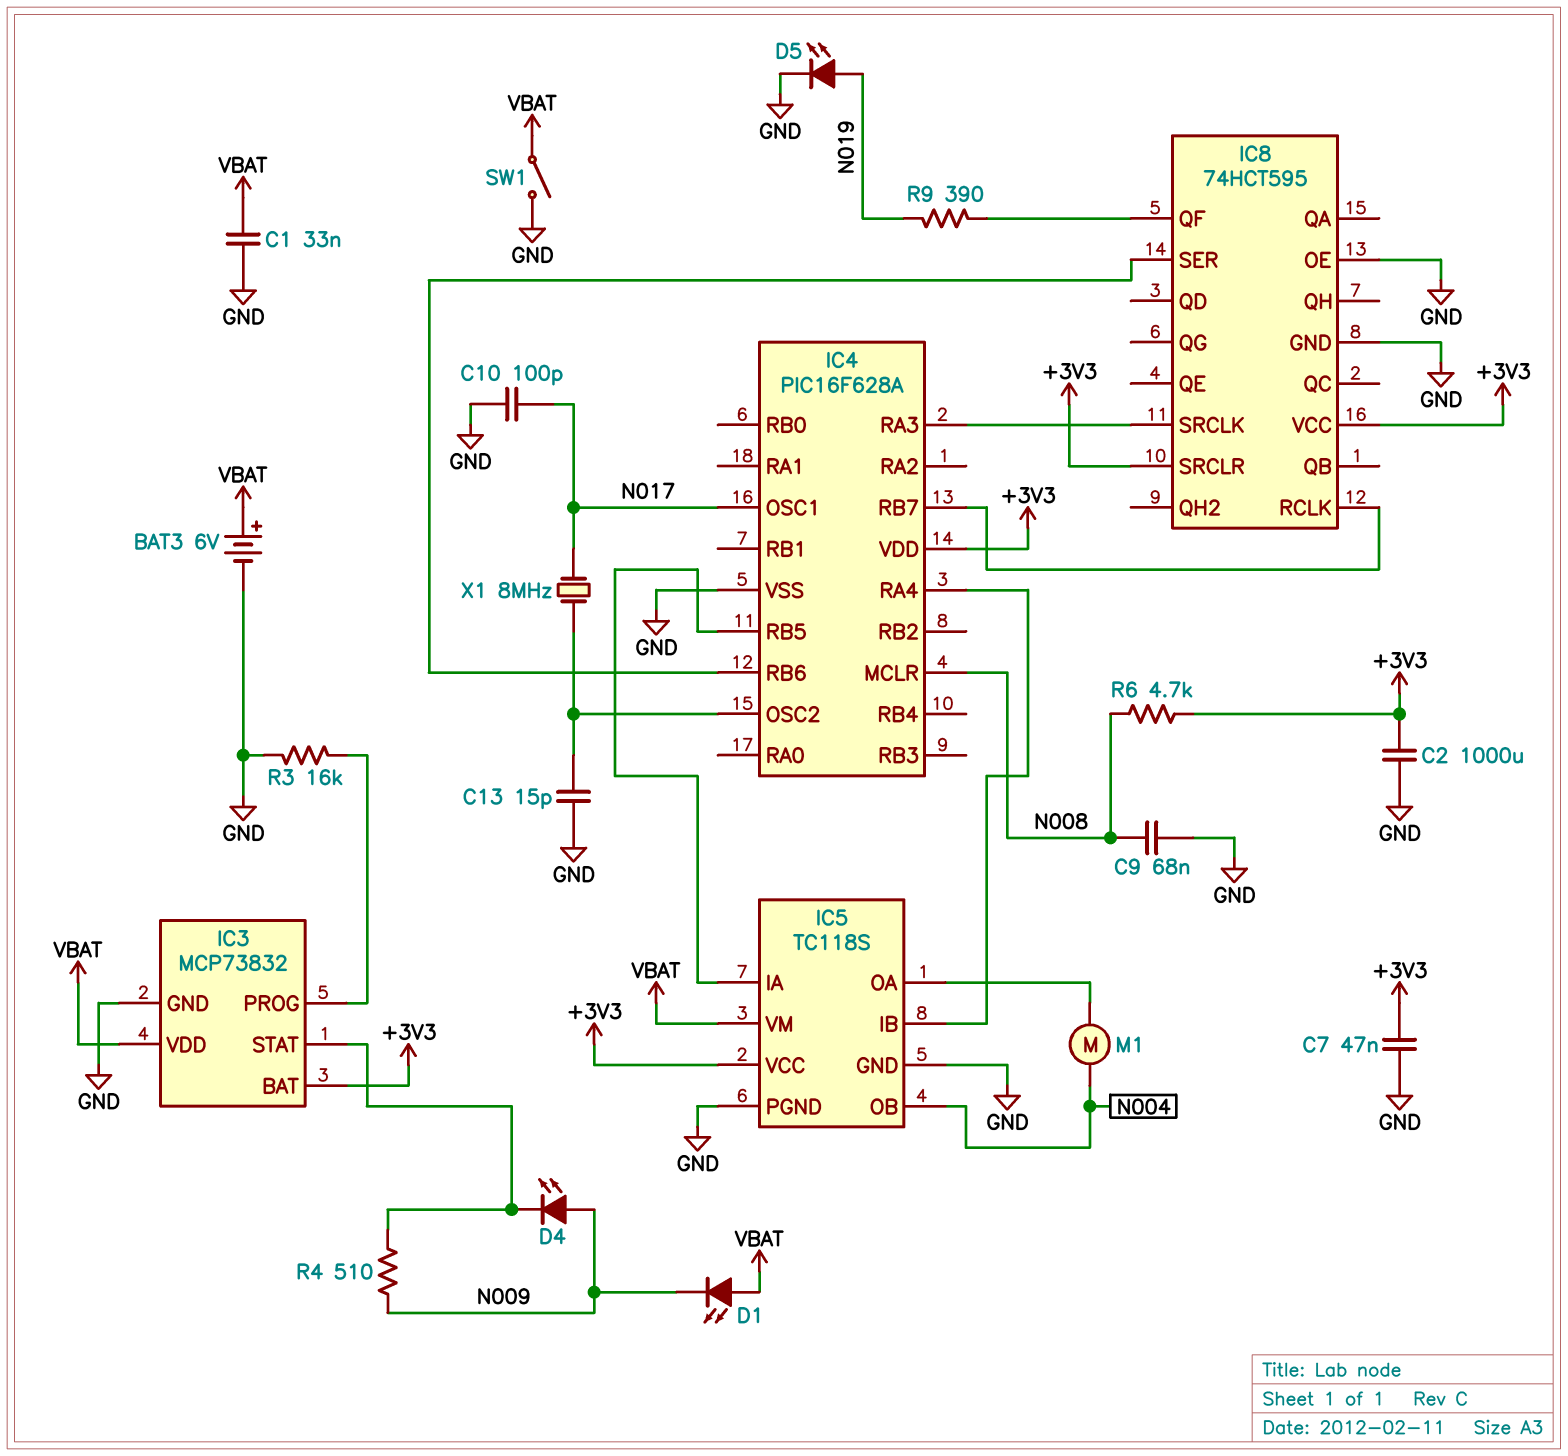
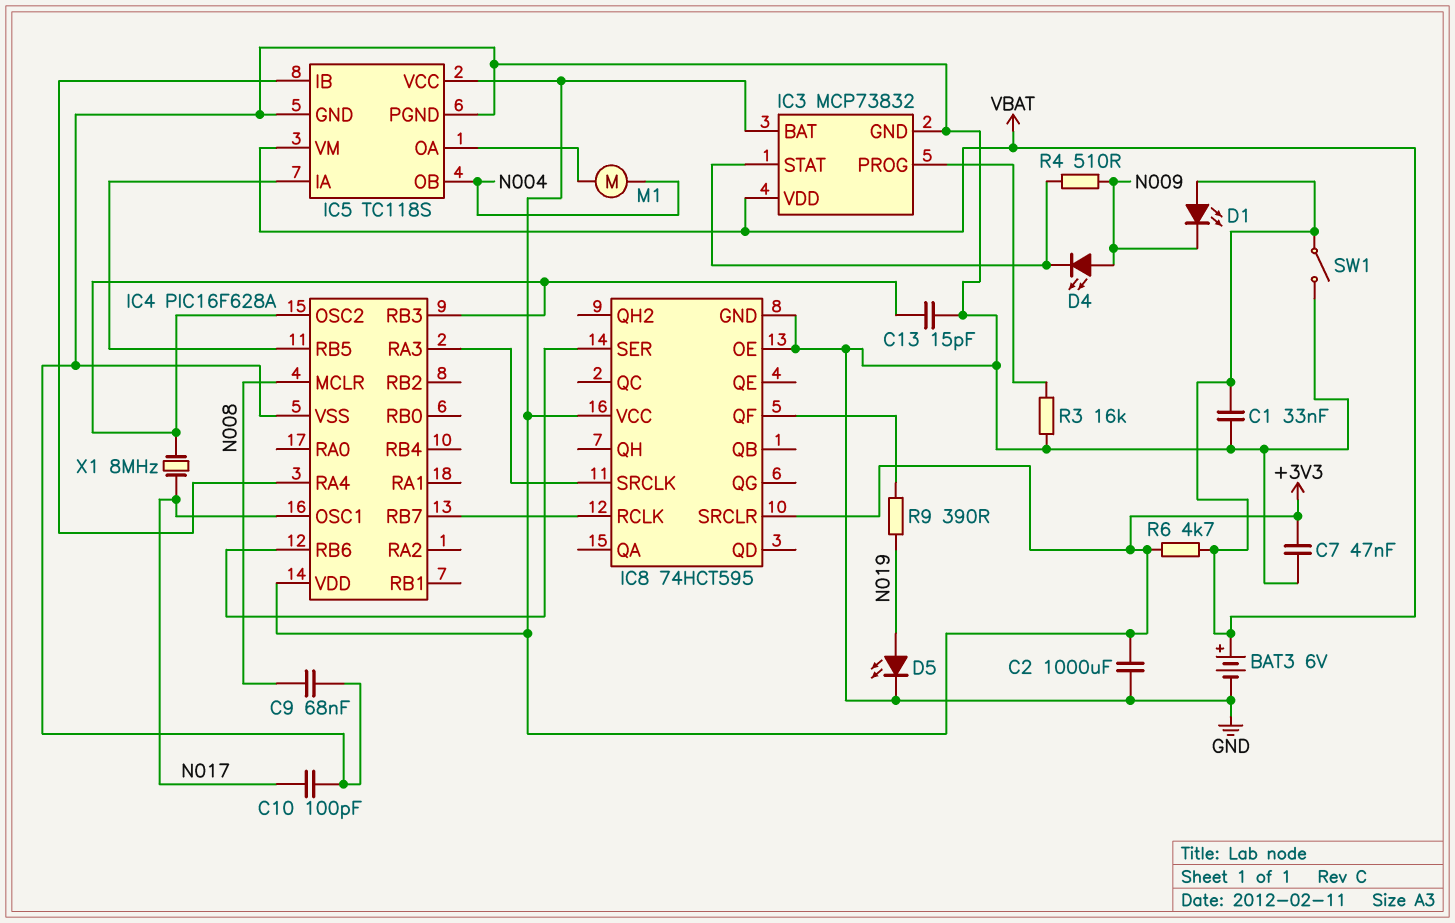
IC4 pin RB3: none -> IC4/OSC2
R6: 4.7k (+3V3, N008) -> 4.7k (+3V3, VBAT)

